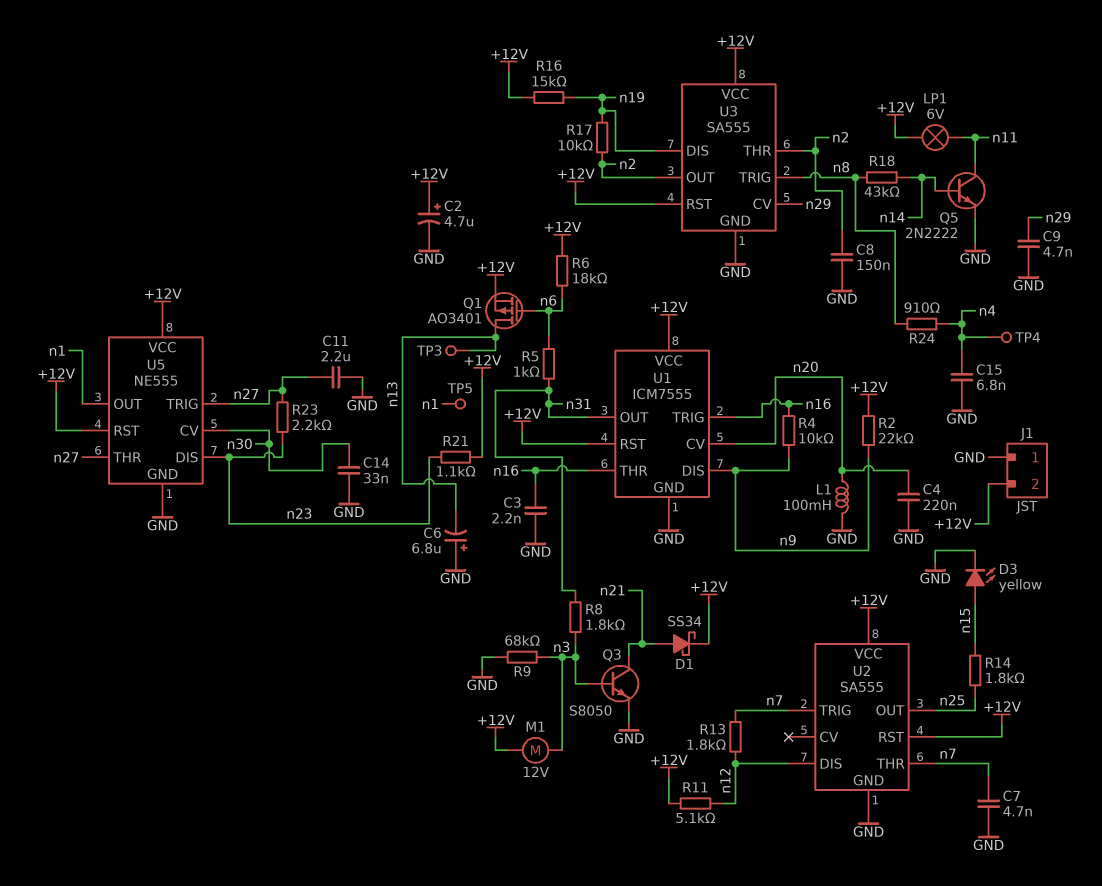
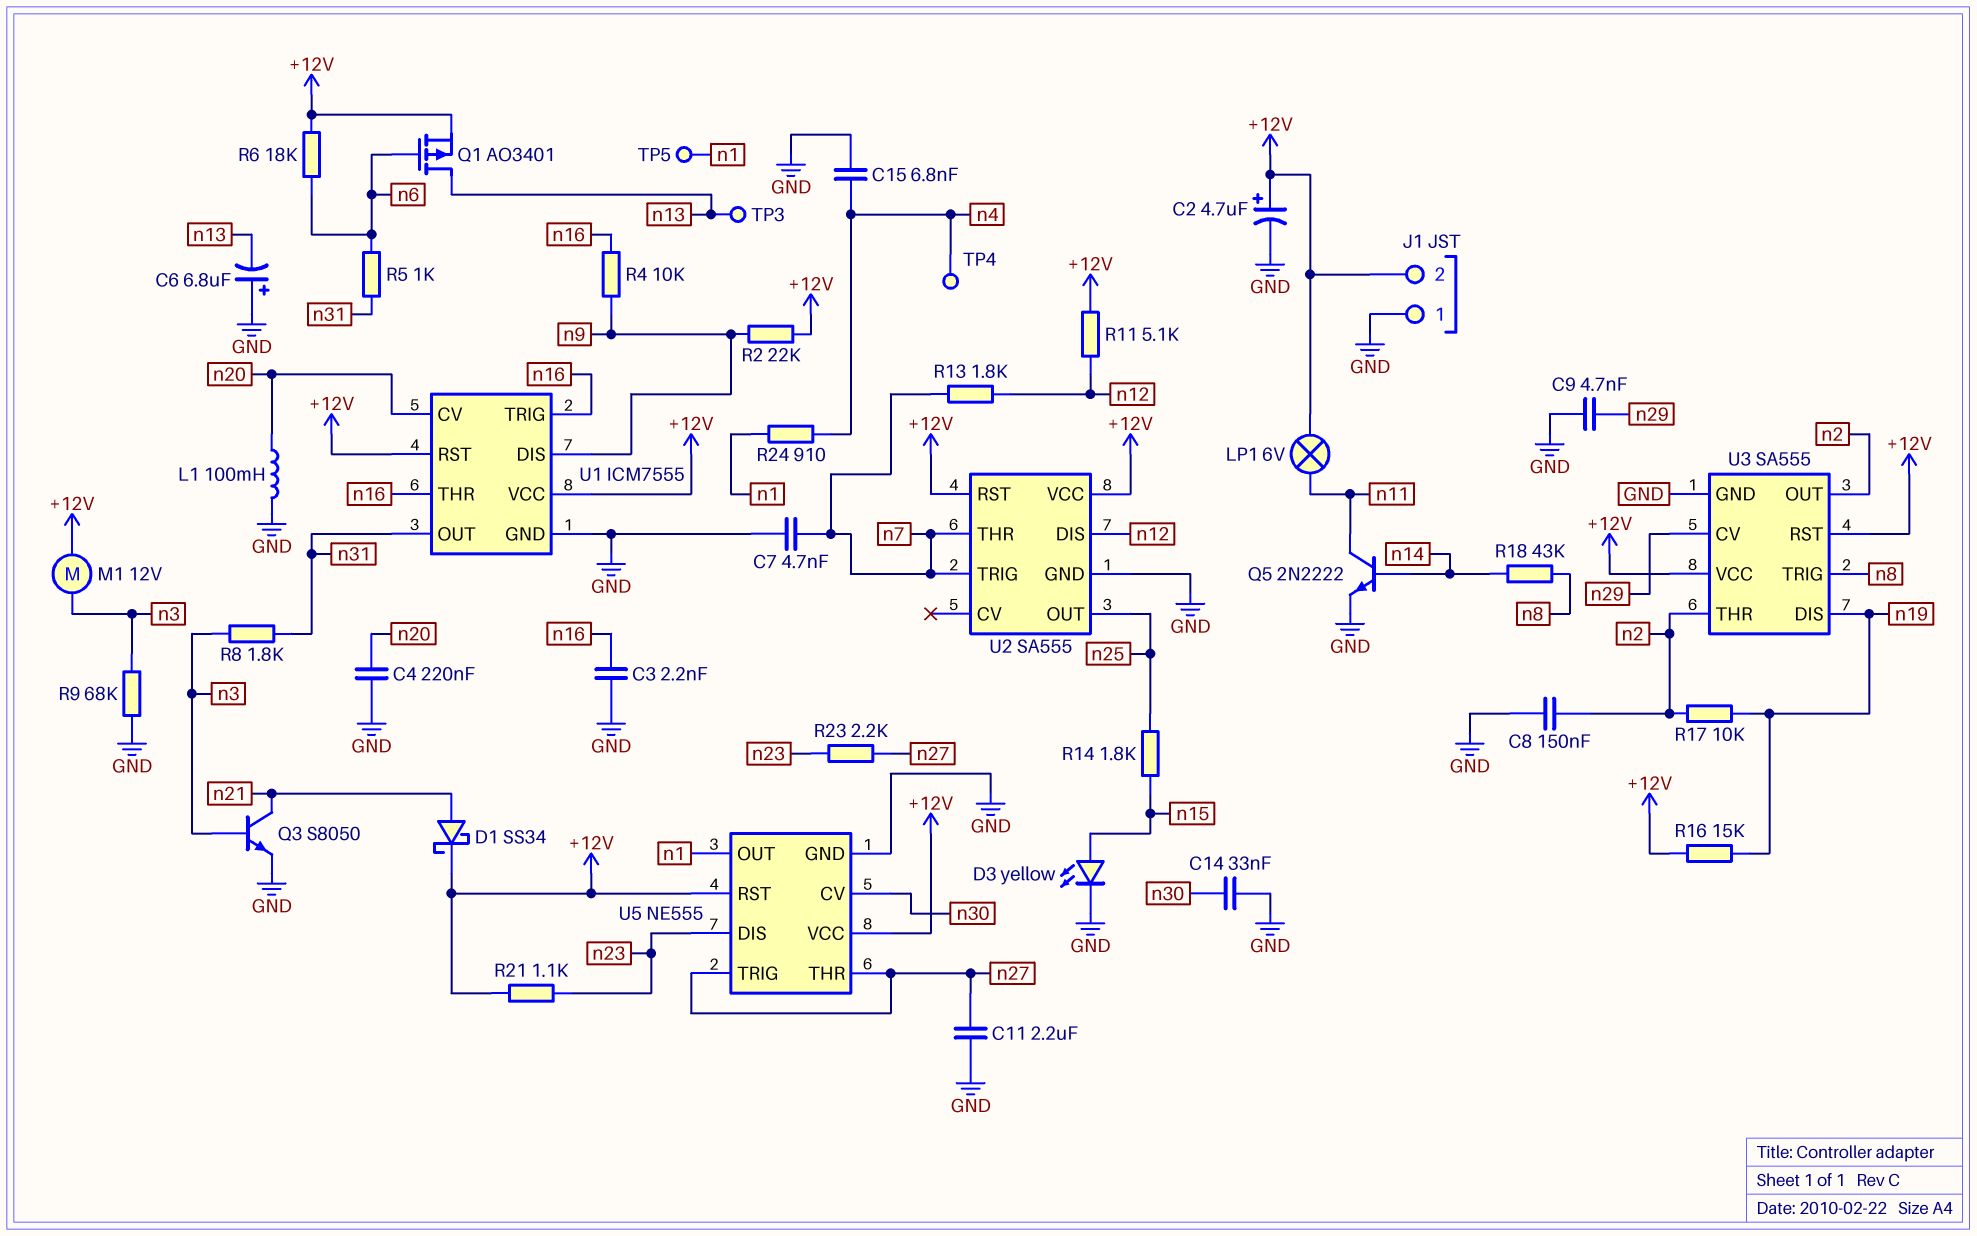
R24: 910 (n4, n8) -> 910 (n1, n4)

